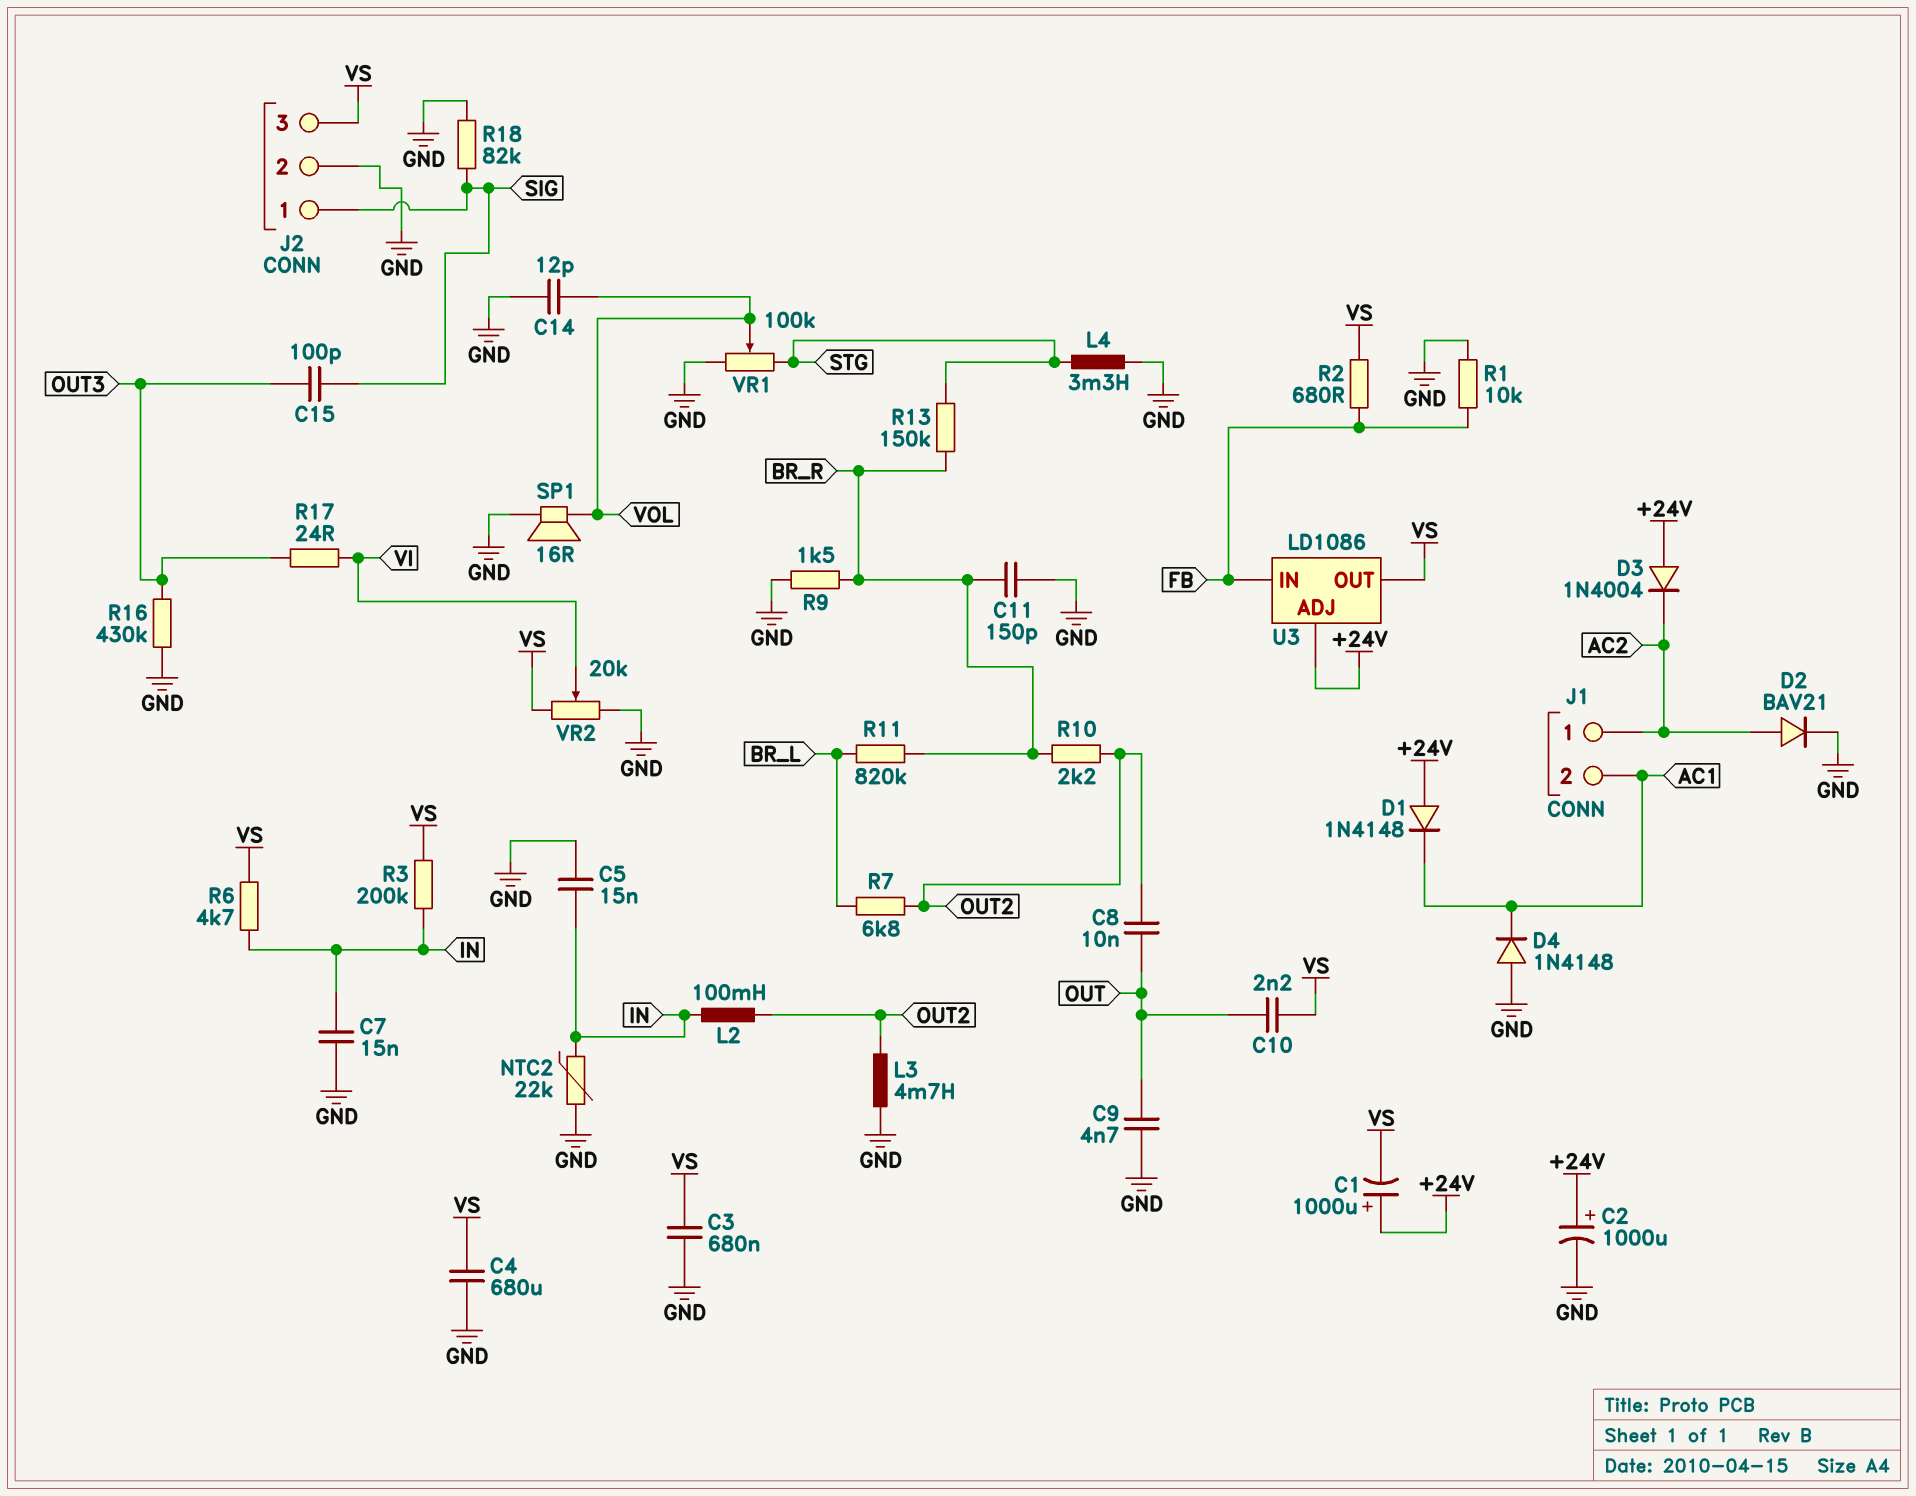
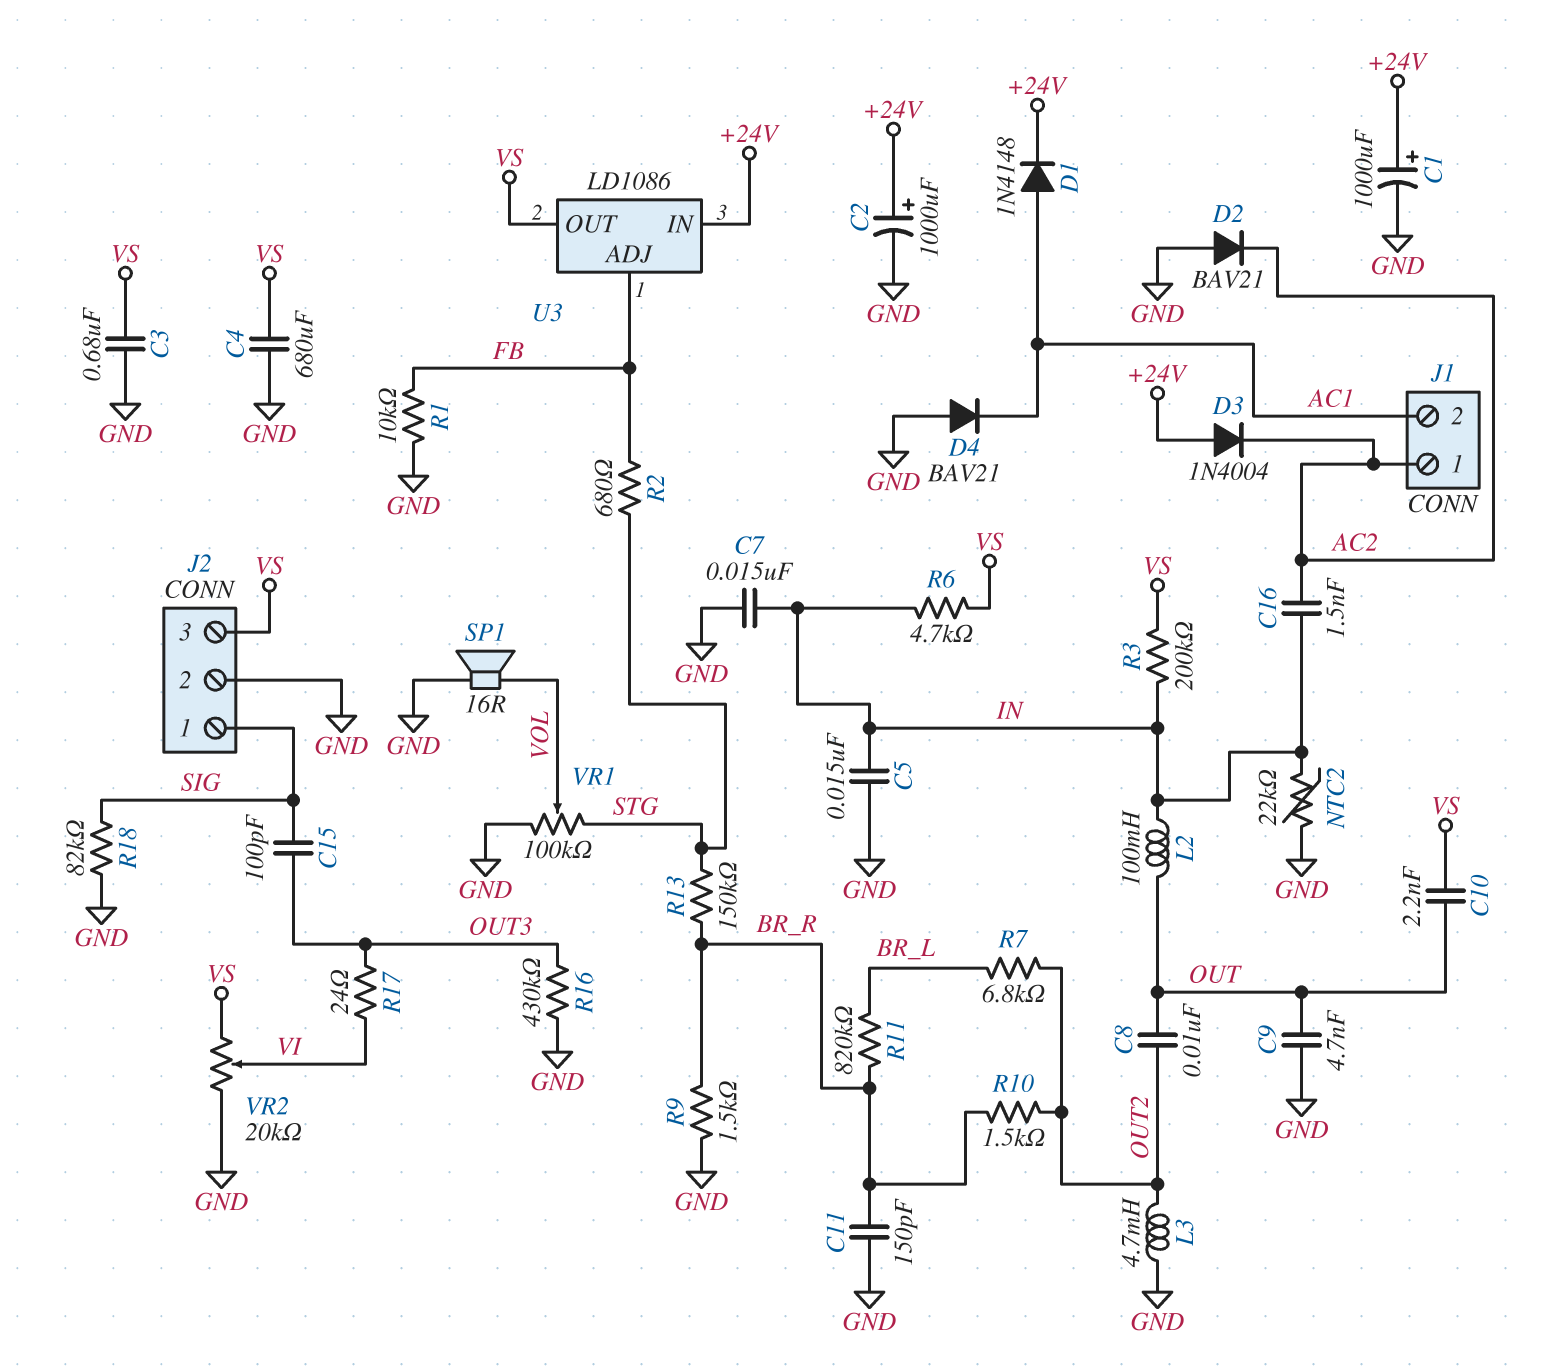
C1: 1000uF (plus +24V, minus VS) -> 1000uF (plus +24V, minus GND)
C14: 12pF (GND, VOL) -> none
C16: none -> 1.5nF (AC2, IN)
D1: diode 1N4148 (A +24V, K AC1) -> diode 1N4148 (A AC1, K +24V)
D2: diode BAV21 (A AC2, K GND) -> diode BAV21 (A GND, K AC2)
D4: diode 1N4148 (A GND, K AC1) -> diode BAV21 (A GND, K AC1)
L2: 100mH (IN, OUT2) -> 100mH (IN, OUT)
L4: 3.3mH (GND, STG) -> none
R2: 680 (FB, VS) -> 680 (FB, STG)
R10: 2.2k (BR_R, OUT2) -> 1.5k (BR_R, OUT2)
U3 pin ADJ: +24V -> FB
U3 pin IN: FB -> +24V

